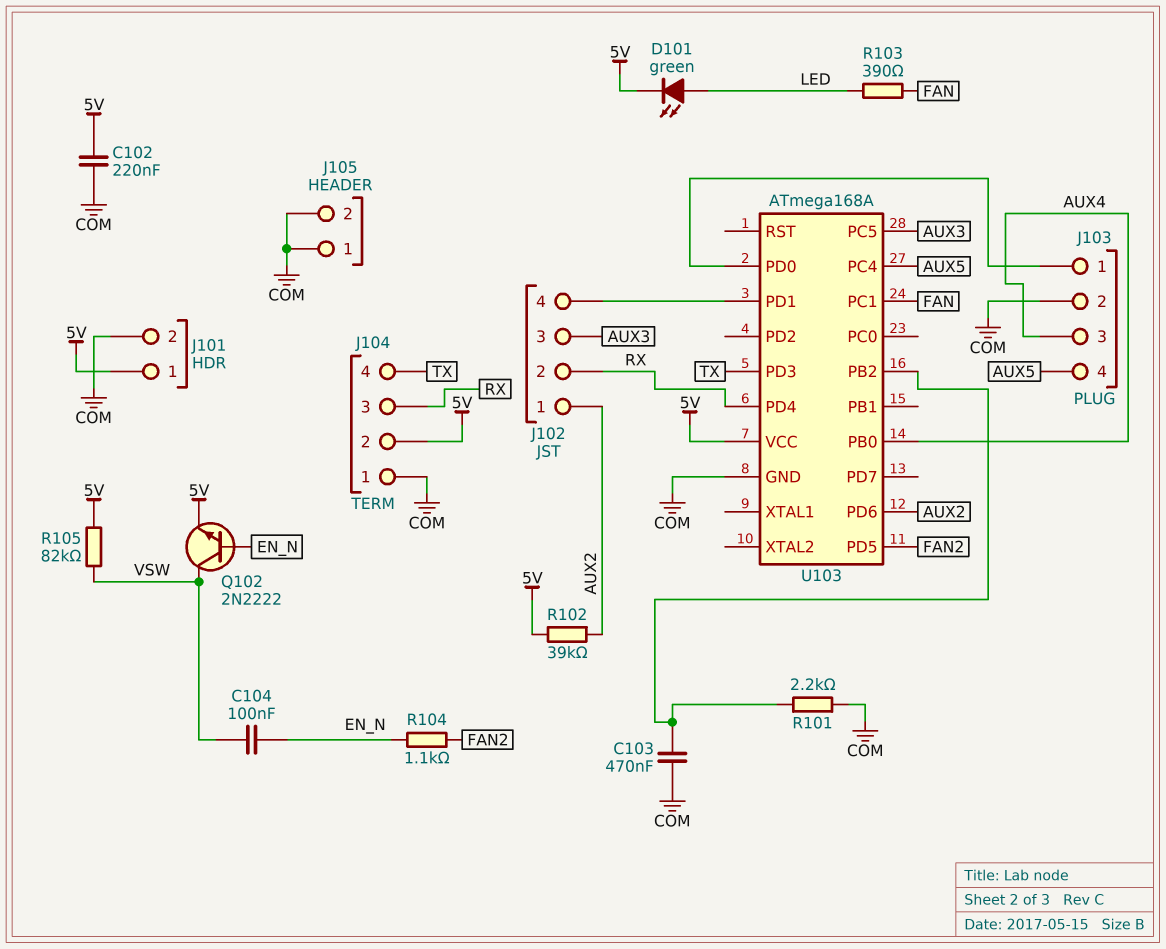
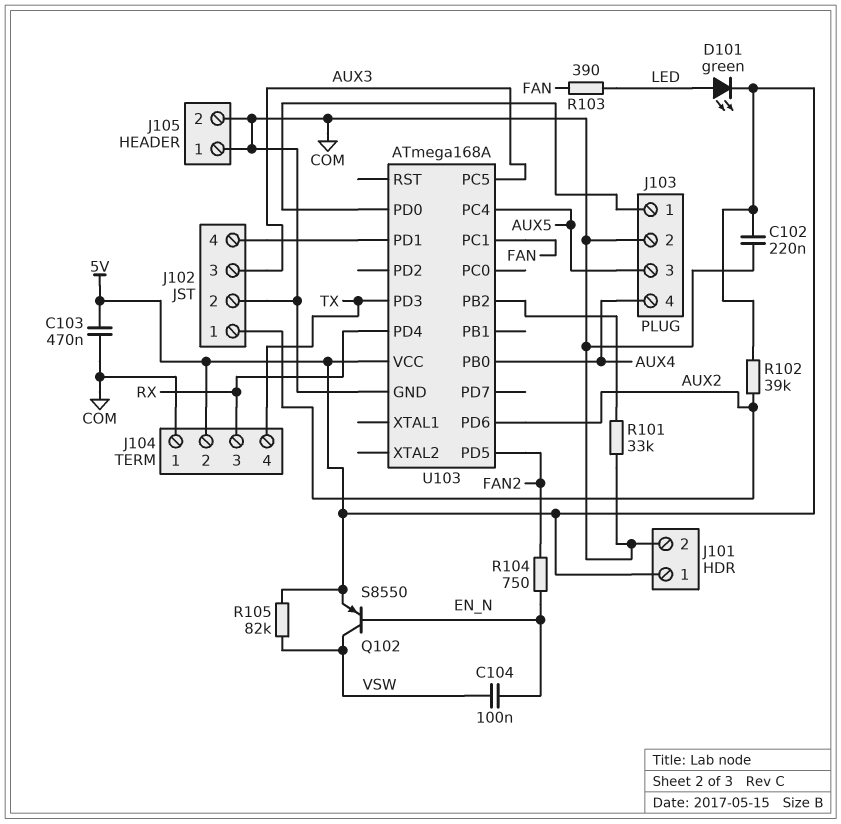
C103: 470nF (COM, U103/PB2) -> 470nF (5V, COM)
J102 pin 2: RX -> COM
J103 pin 3: AUX4 -> AUX5
J103 pin 4: AUX5 -> AUX4
Q102: NPN 2N2222 (B EN_N, C VSW, E 5V) -> PNP S8550 (B EN_N, C VSW, E 5V)
R101: 2.2k (COM, U103/PB2) -> 33k (COM, U103/PB2)
R104: 1.1k (EN_N, FAN2) -> 750 (EN_N, FAN2)

